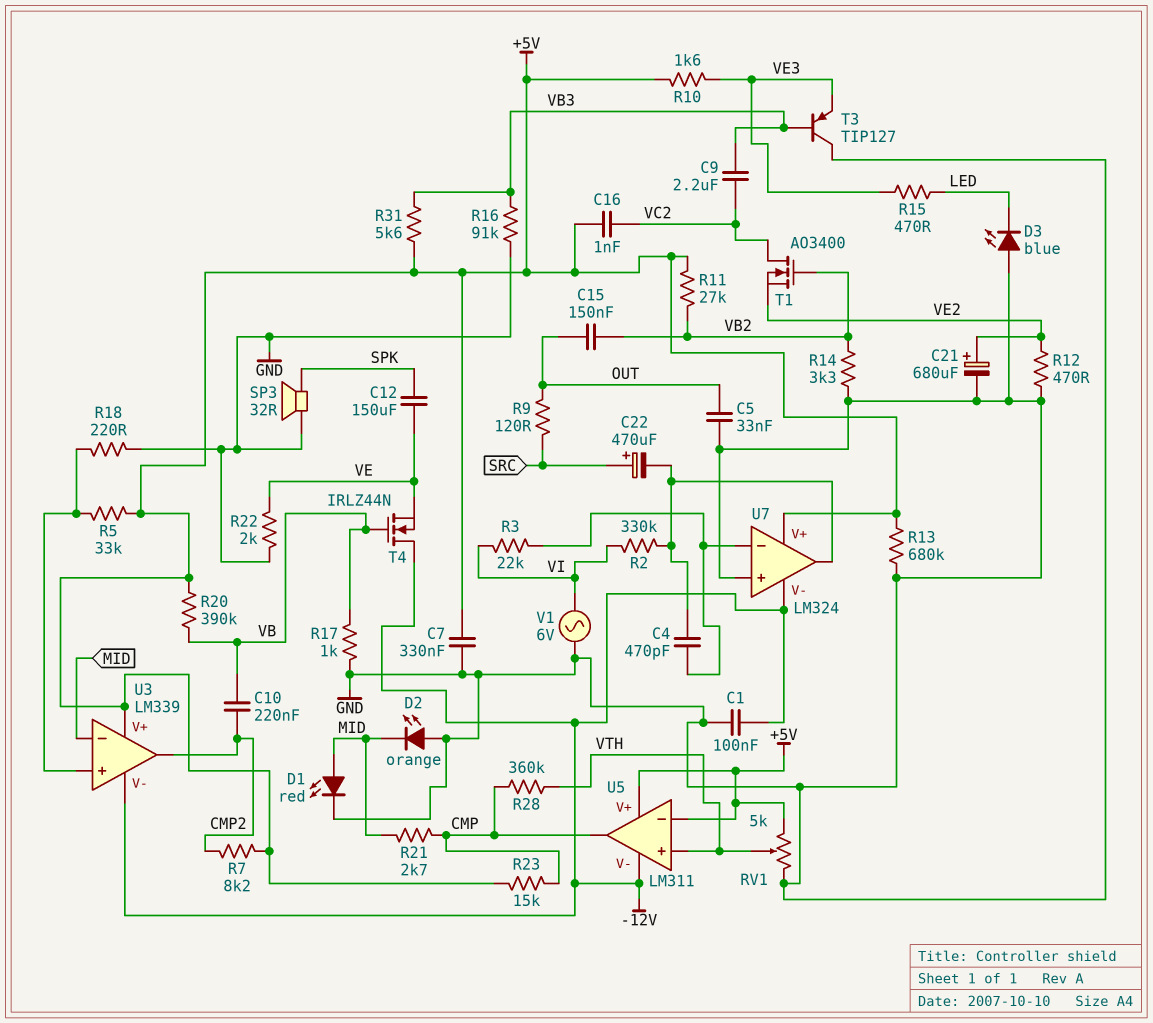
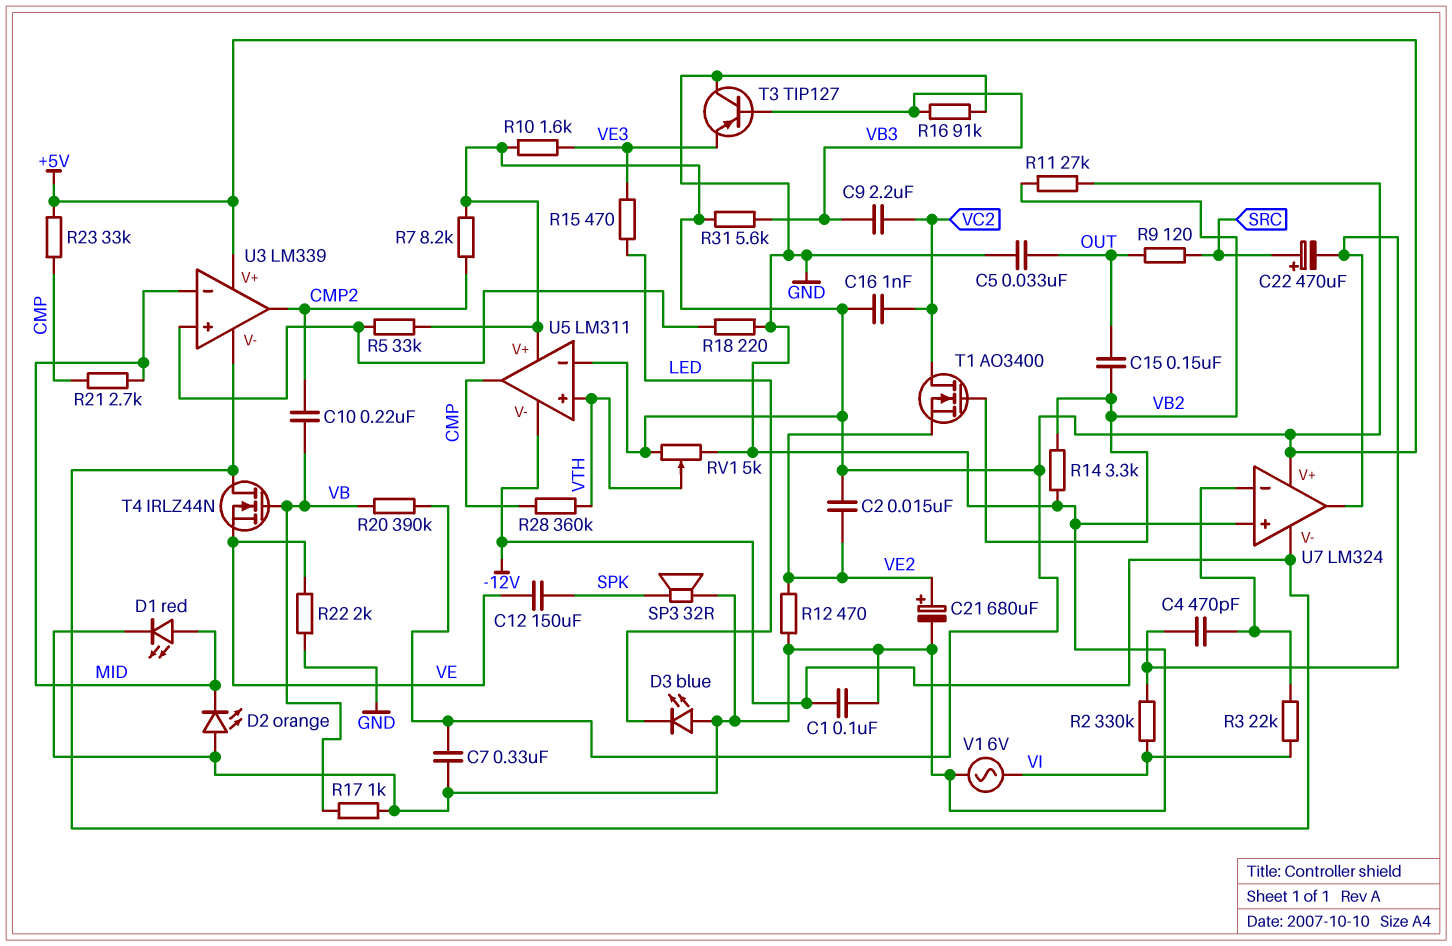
C2: none -> 15nF (+5V, VE2)
R13: 680k (+5V, GND) -> none
R23: 15k (+5V, CMP) -> 33k (+5V, CMP)

